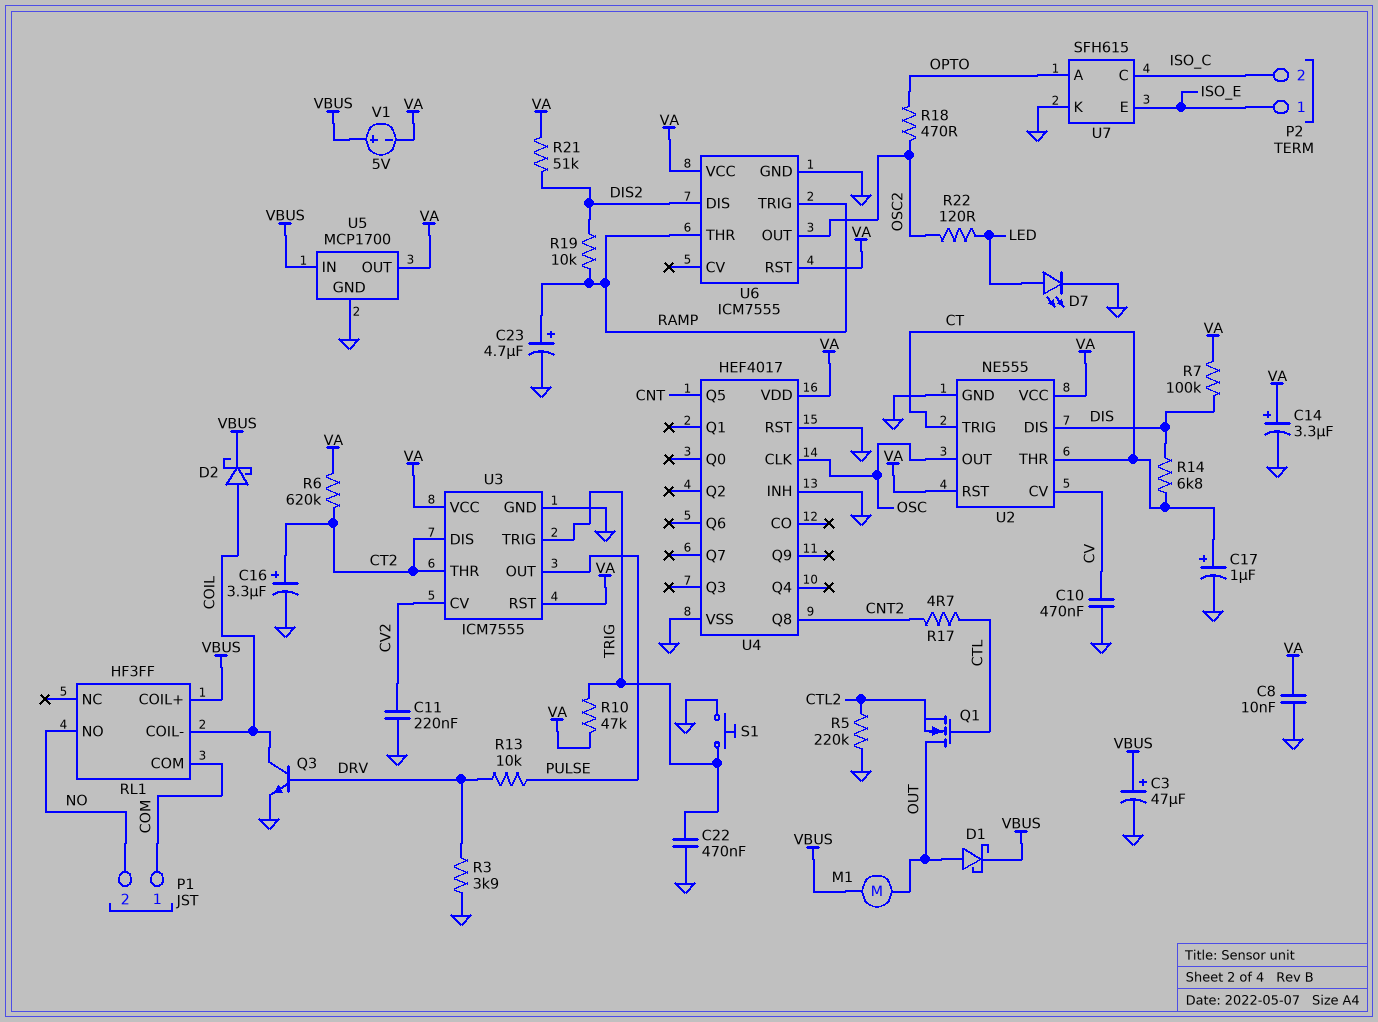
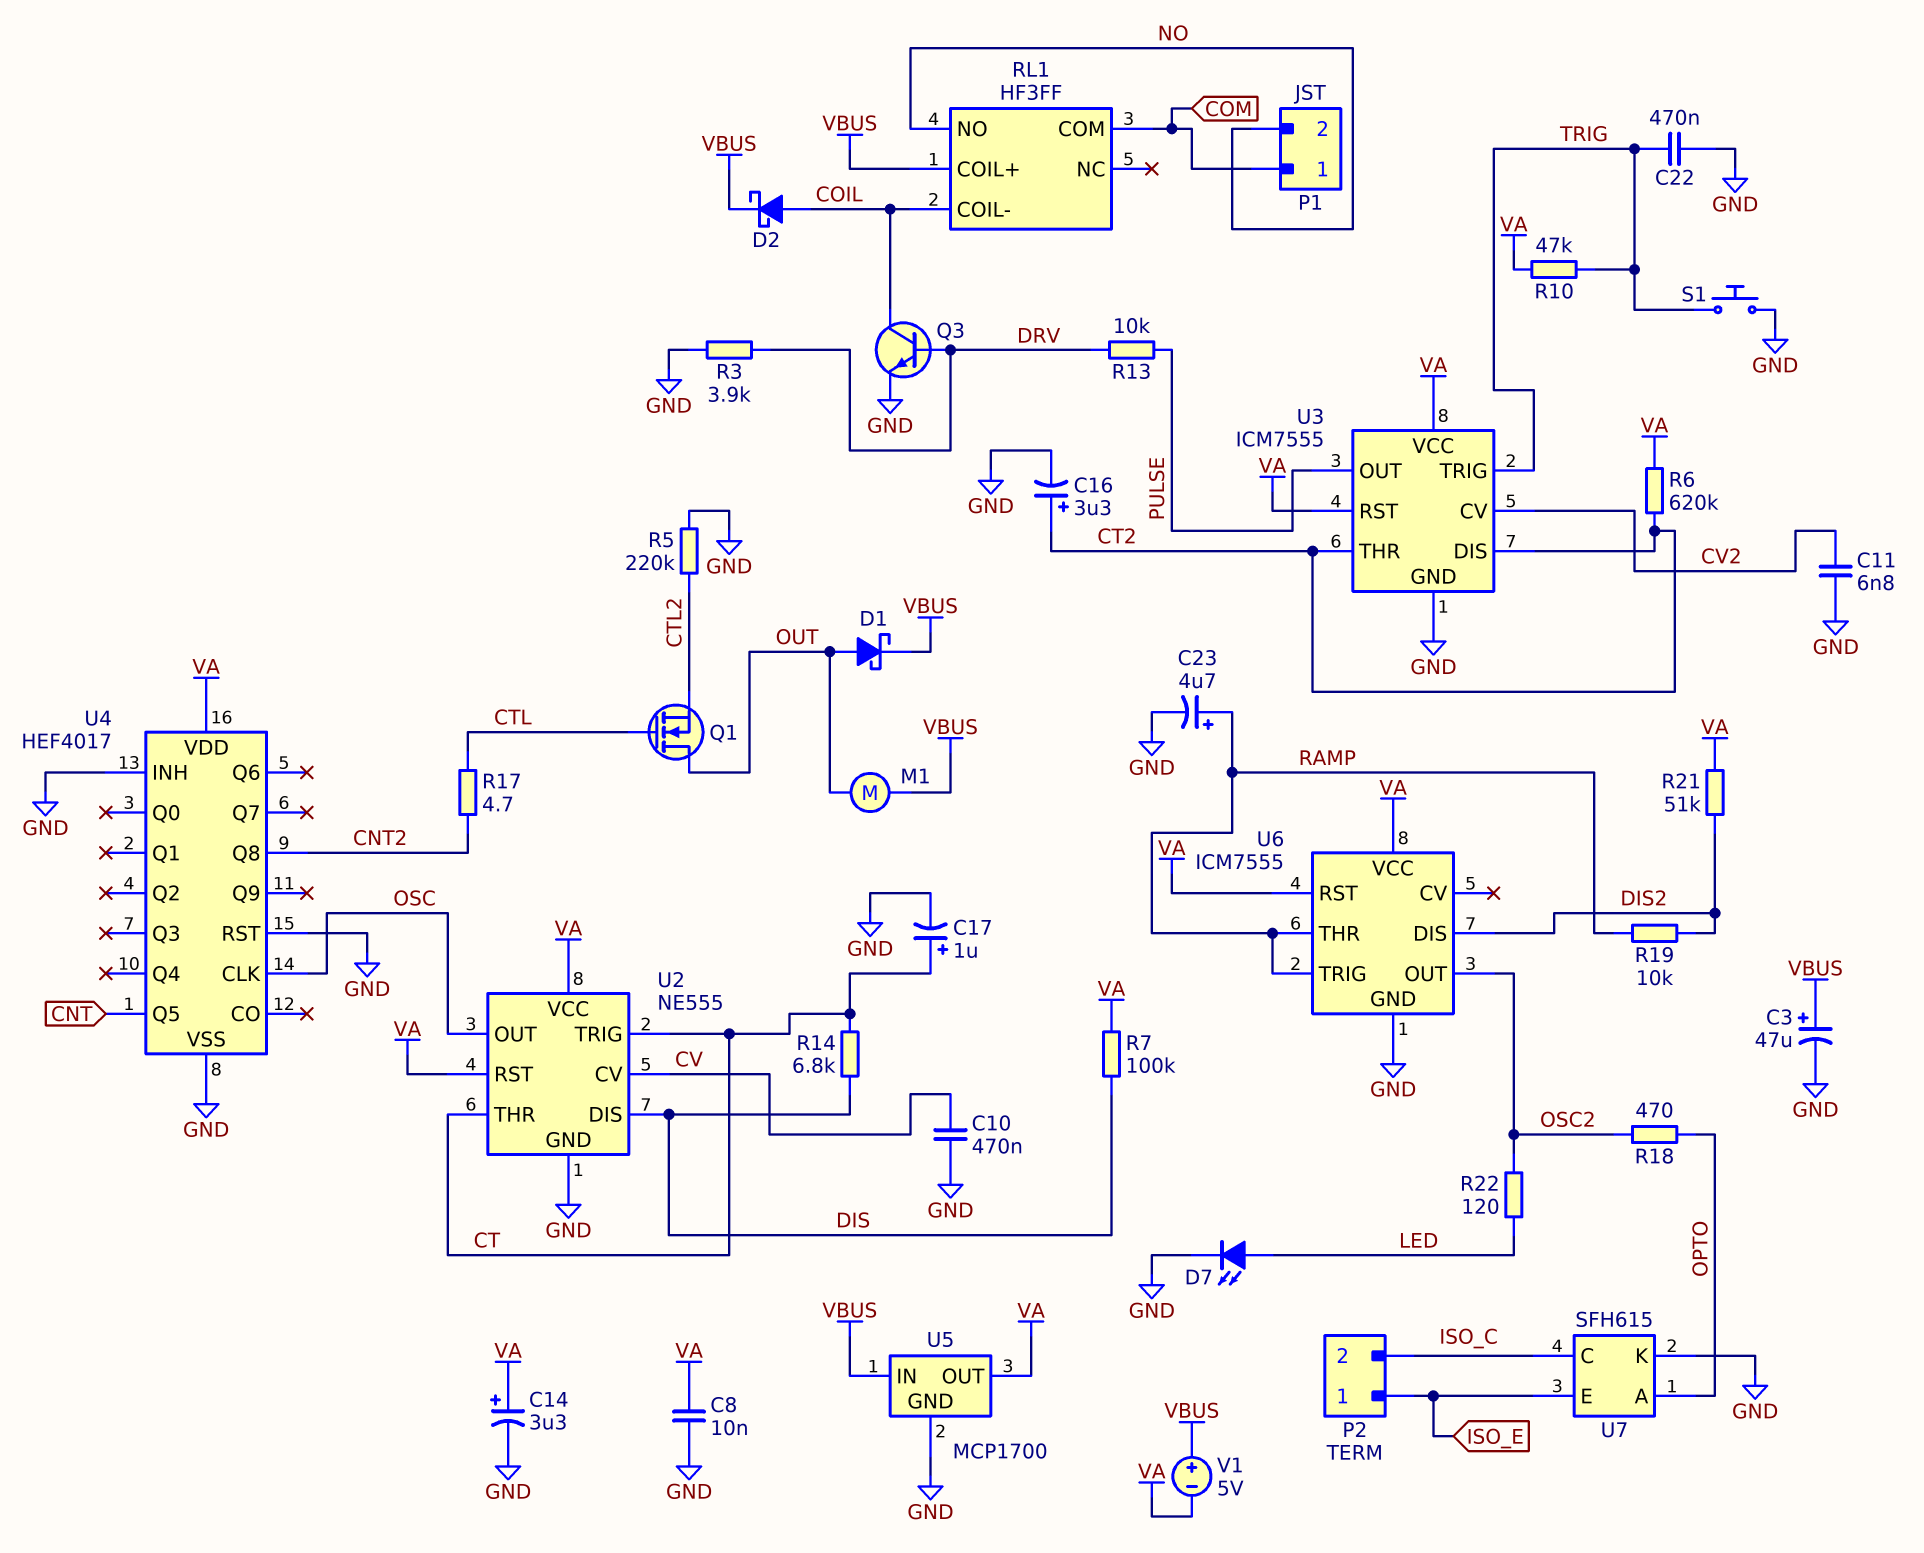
C11: 220nF (CV2, GND) -> 6.8nF (CV2, GND)

